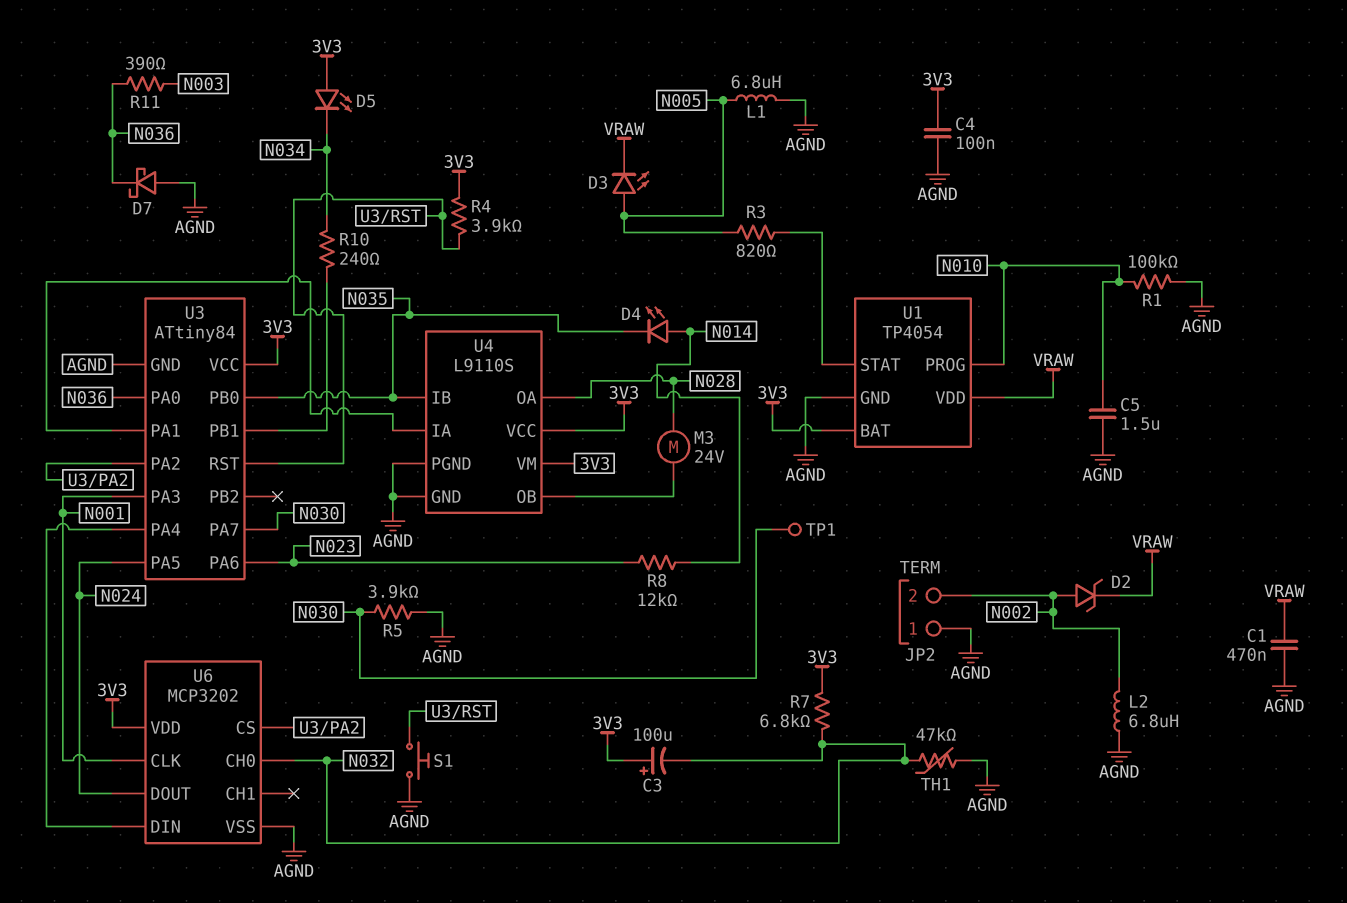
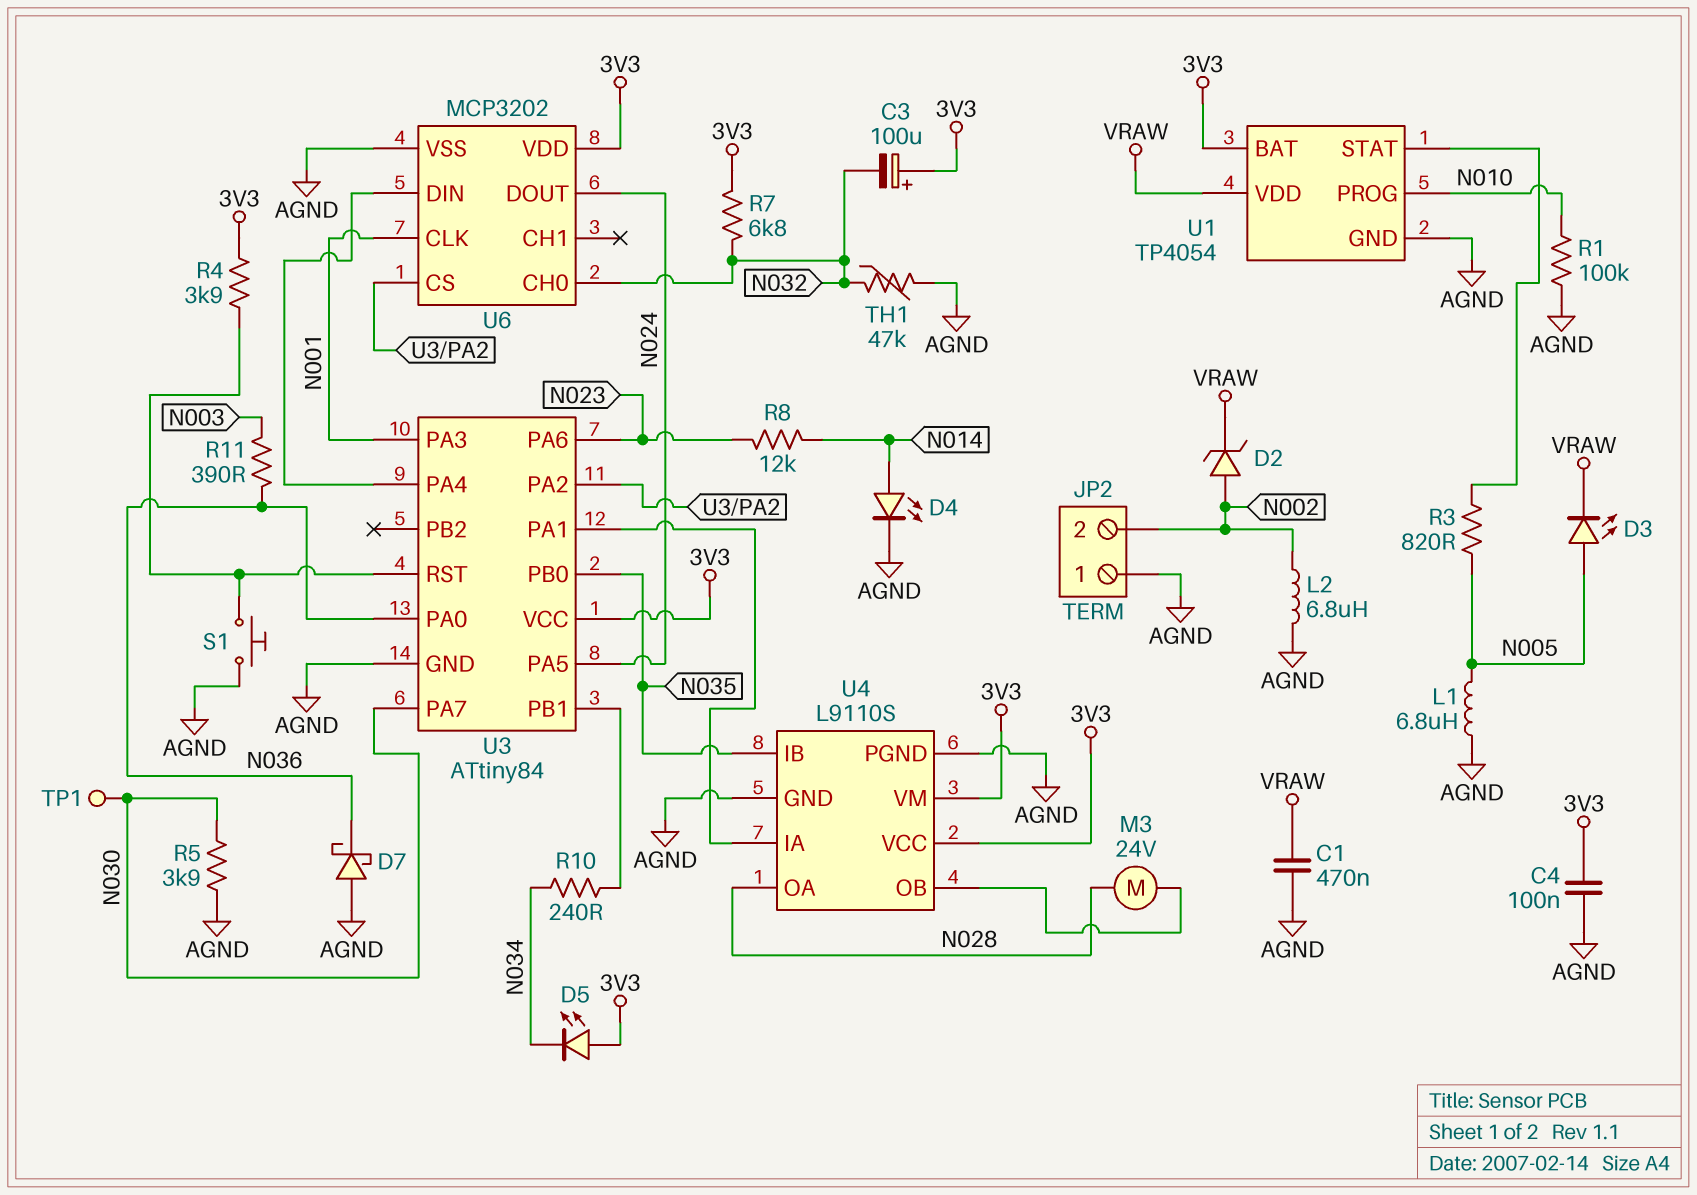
C5: 1.5uF (AGND, N010) -> none
D4: LED (A N014, K N035) -> LED (A N014, K AGND)

